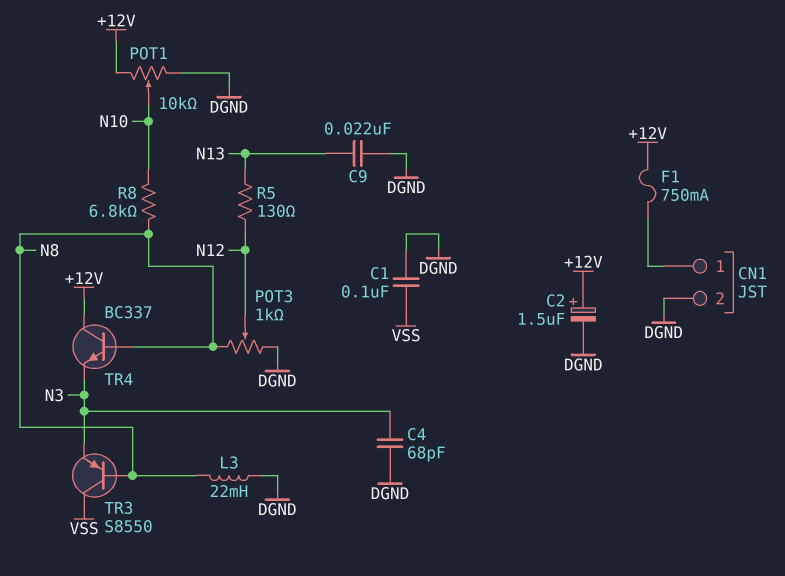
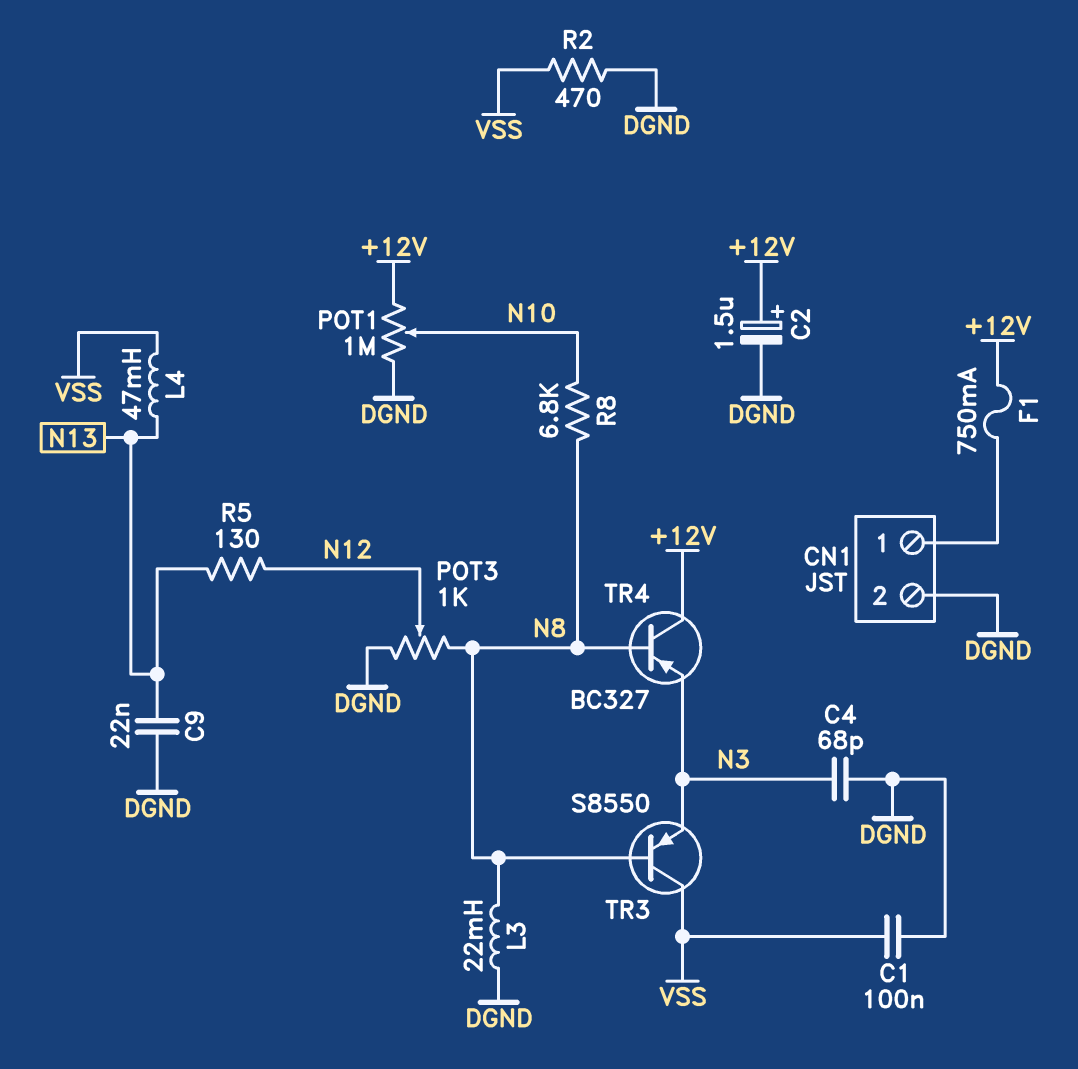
L4: none -> 47mH (N13, VSS)
POT1: 10k (+12V, DGND, wiper N10) -> 1M (+12V, DGND, wiper N10)
R2: none -> 470 (DGND, VSS)
TR4: NPN BC337 (B N8, C +12V, E N3) -> PNP BC327 (B N8, C +12V, E N3)

